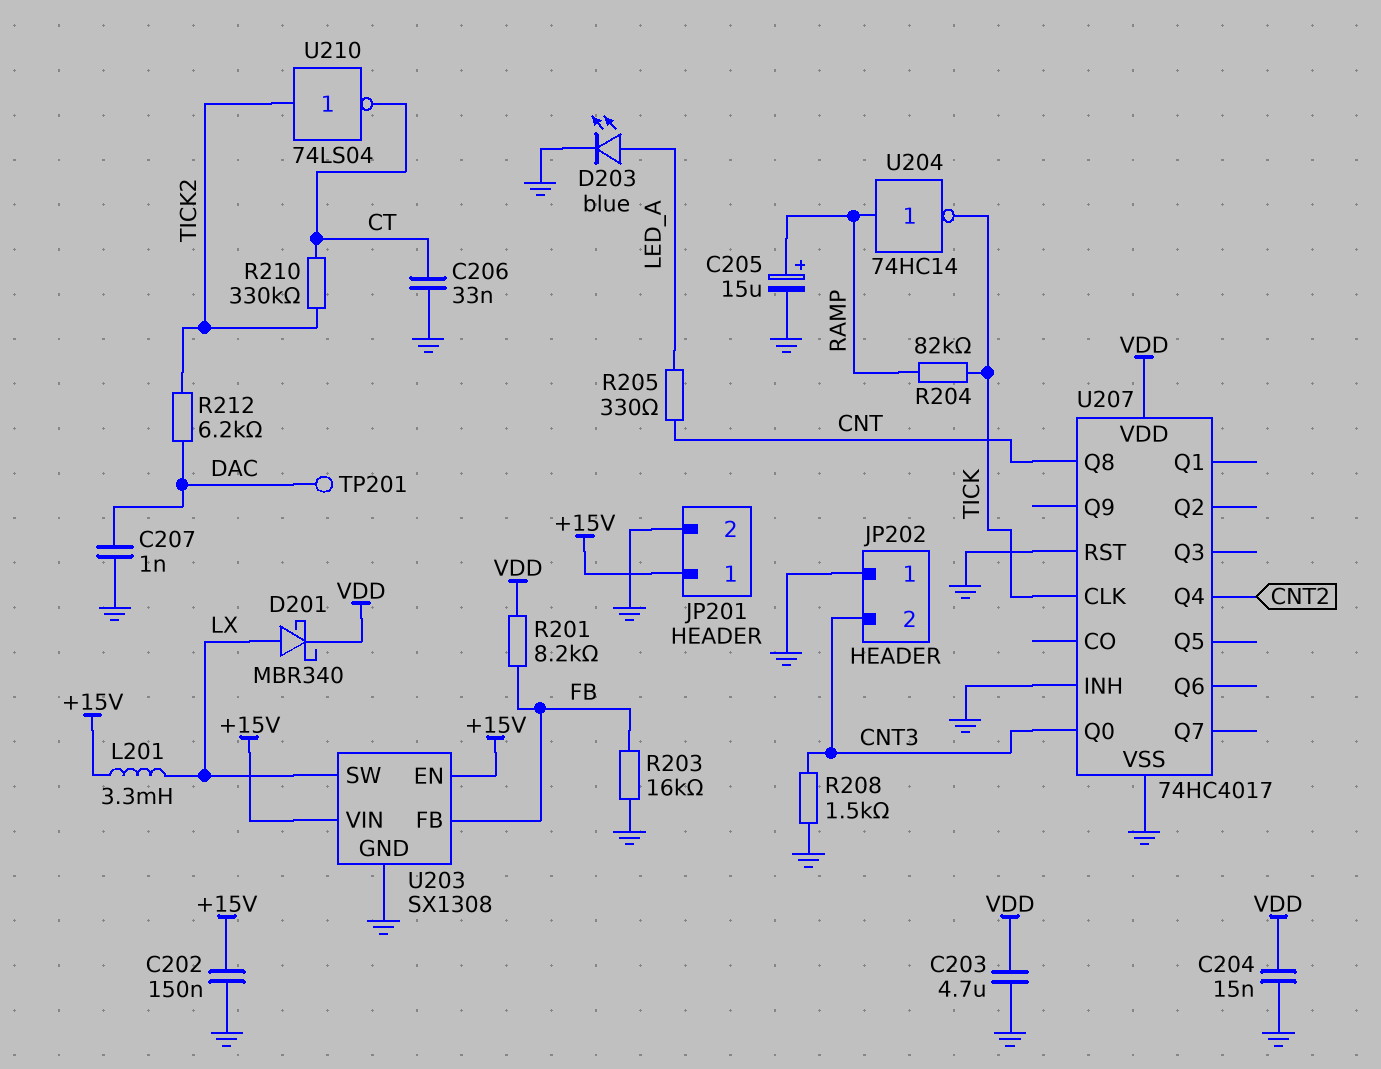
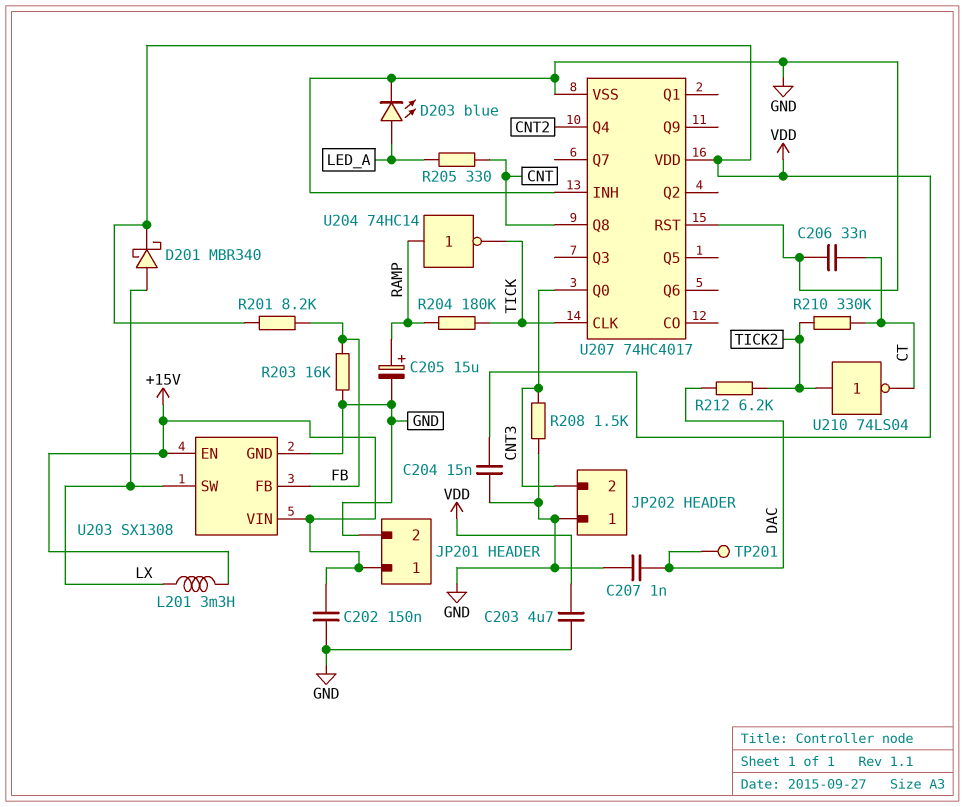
R204: 82k (RAMP, TICK) -> 180k (RAMP, TICK)

